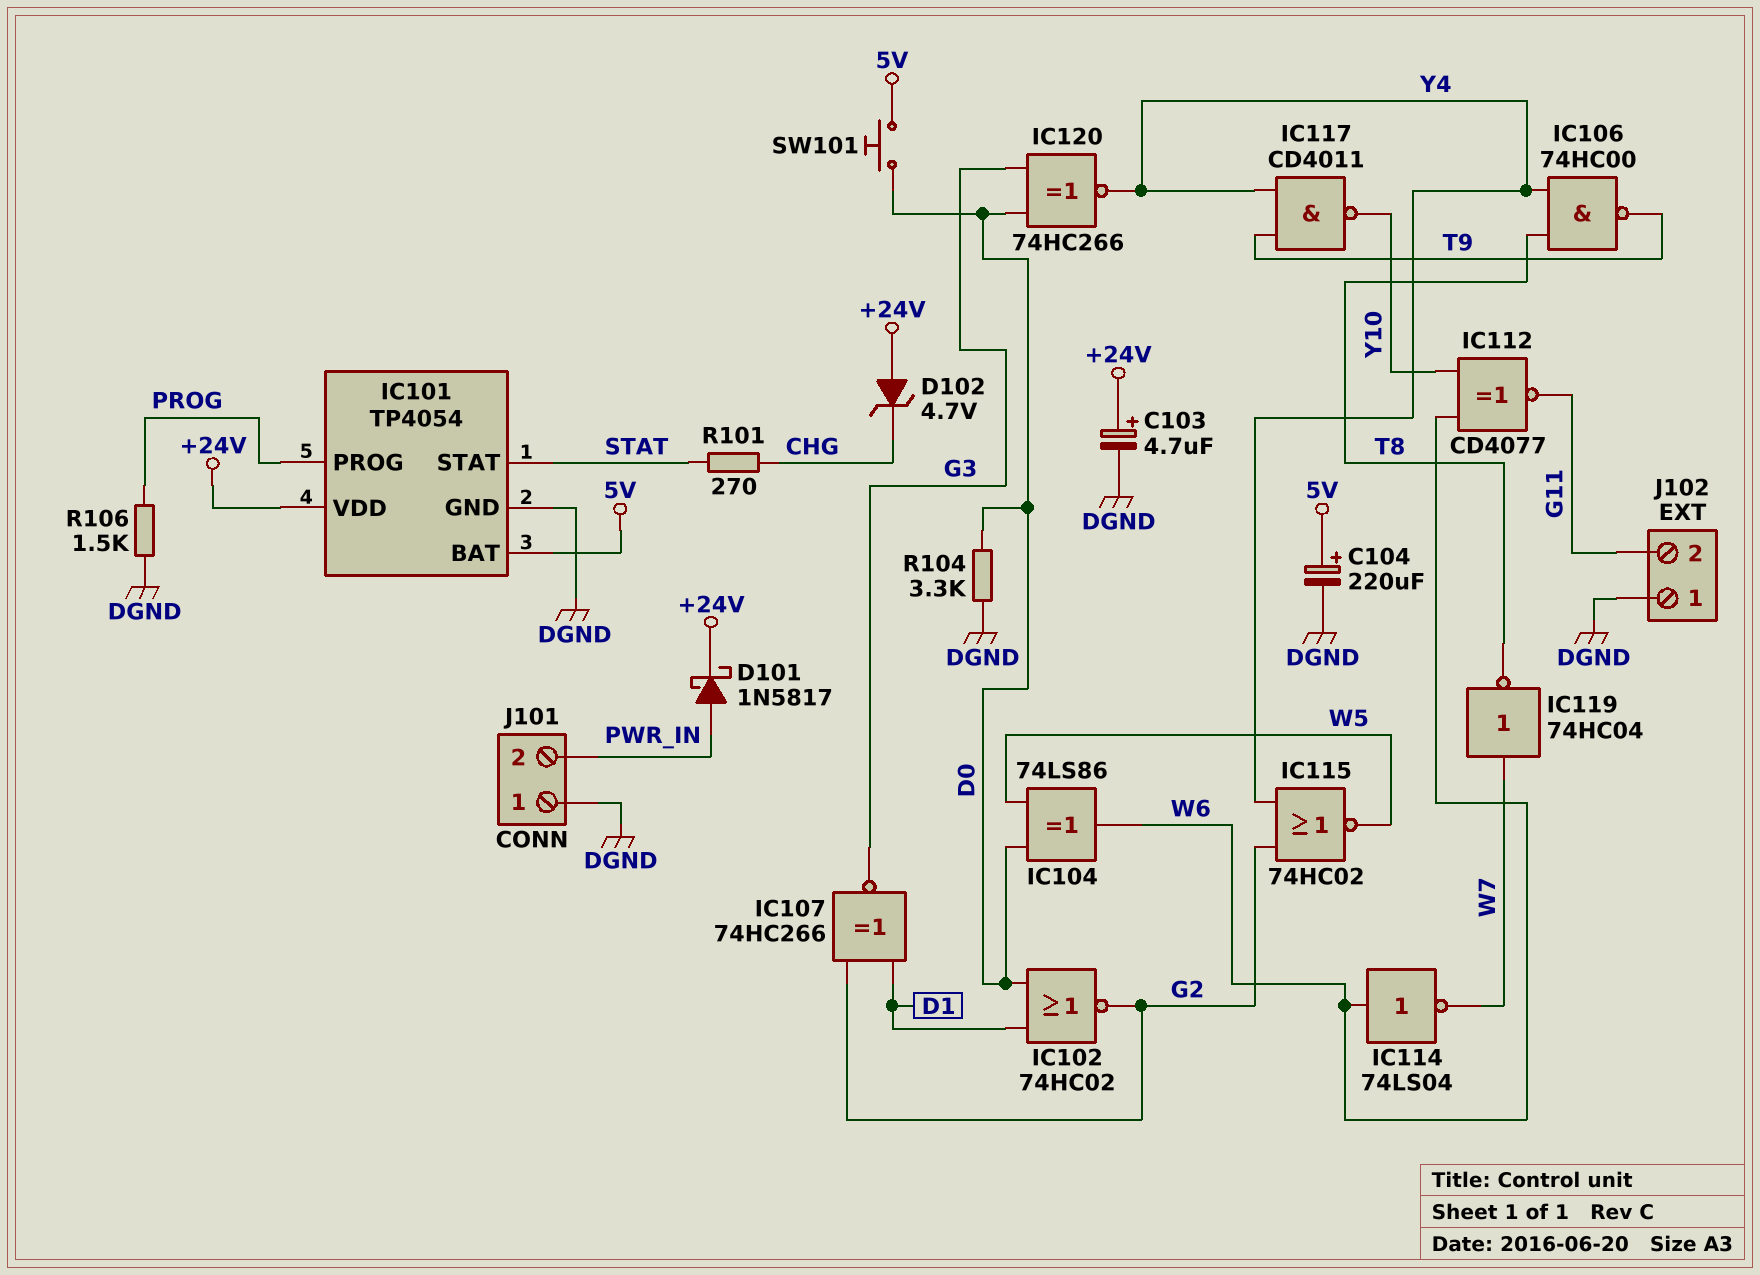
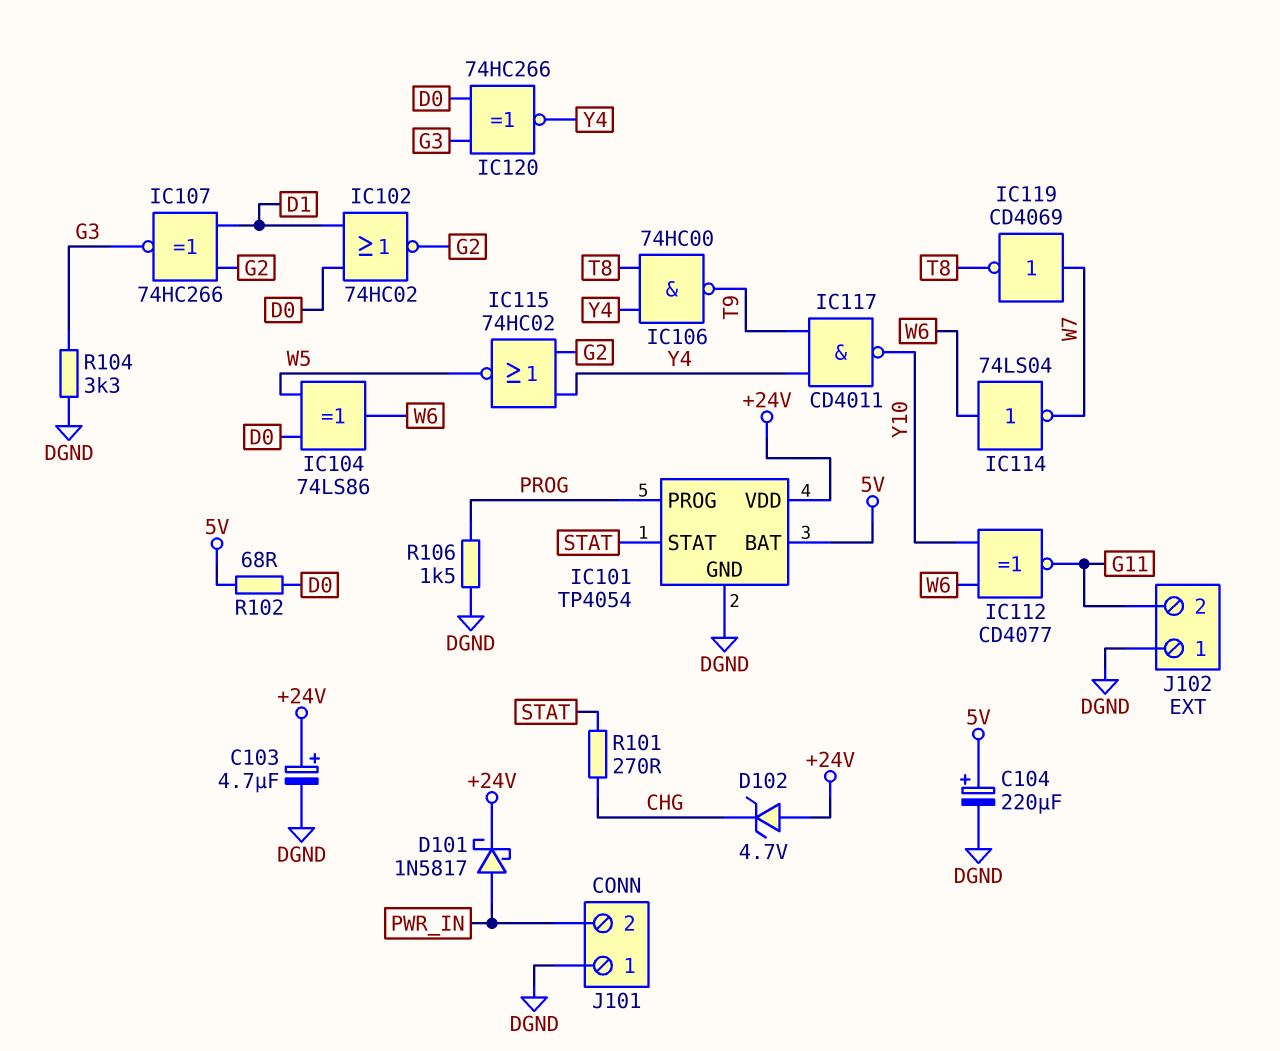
IC119: NOT 74HC04 (in W7, out T8) -> NOT CD4069 (in W7, out T8)
R102: none -> 68 (5V, D0)
R104: 3.3k (D0, DGND) -> 3.3k (DGND, G3)
SW101: button (5V, D0) -> none

